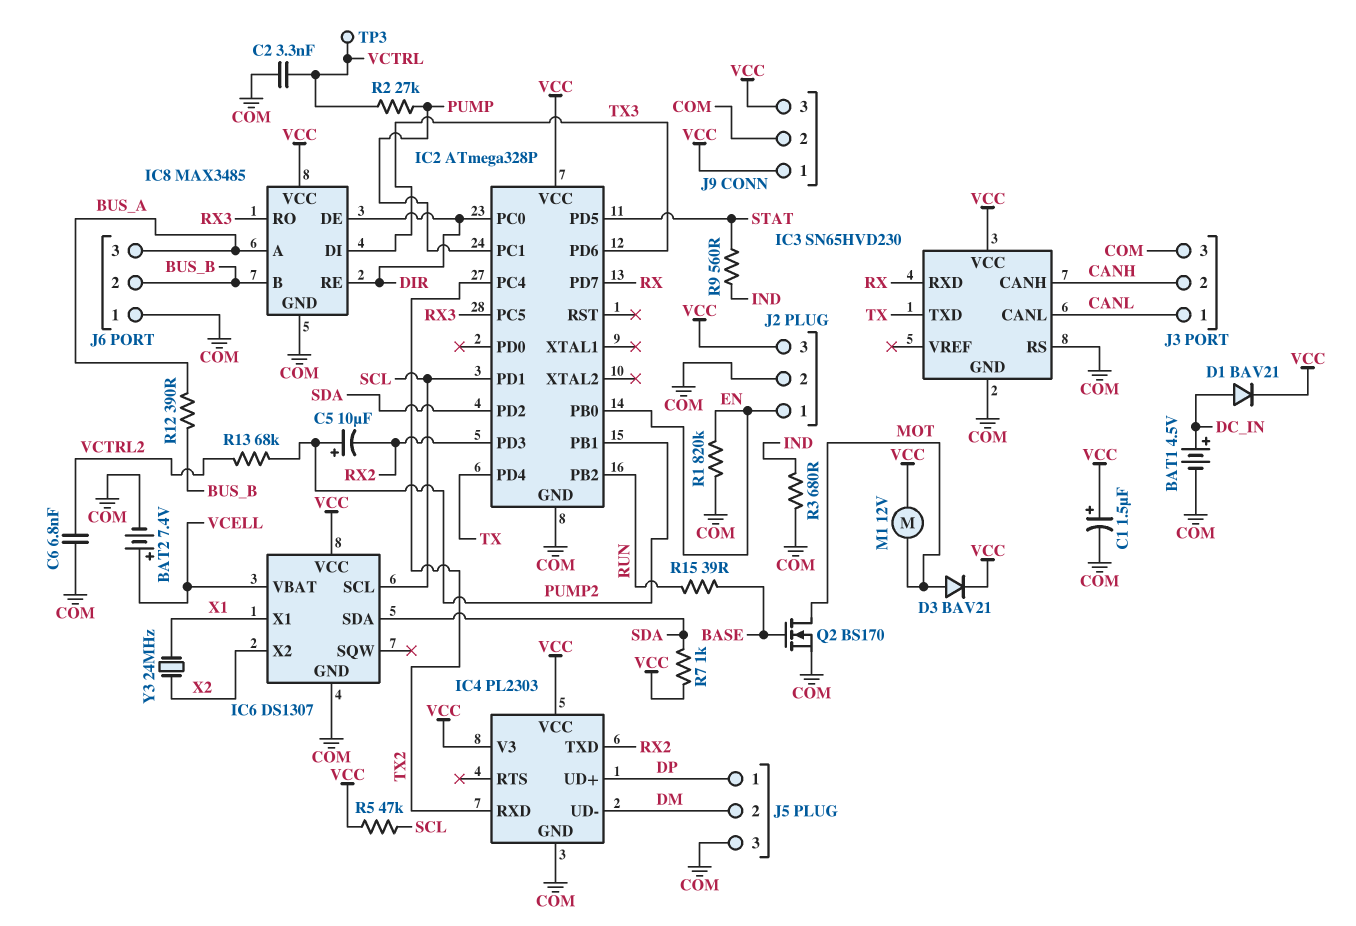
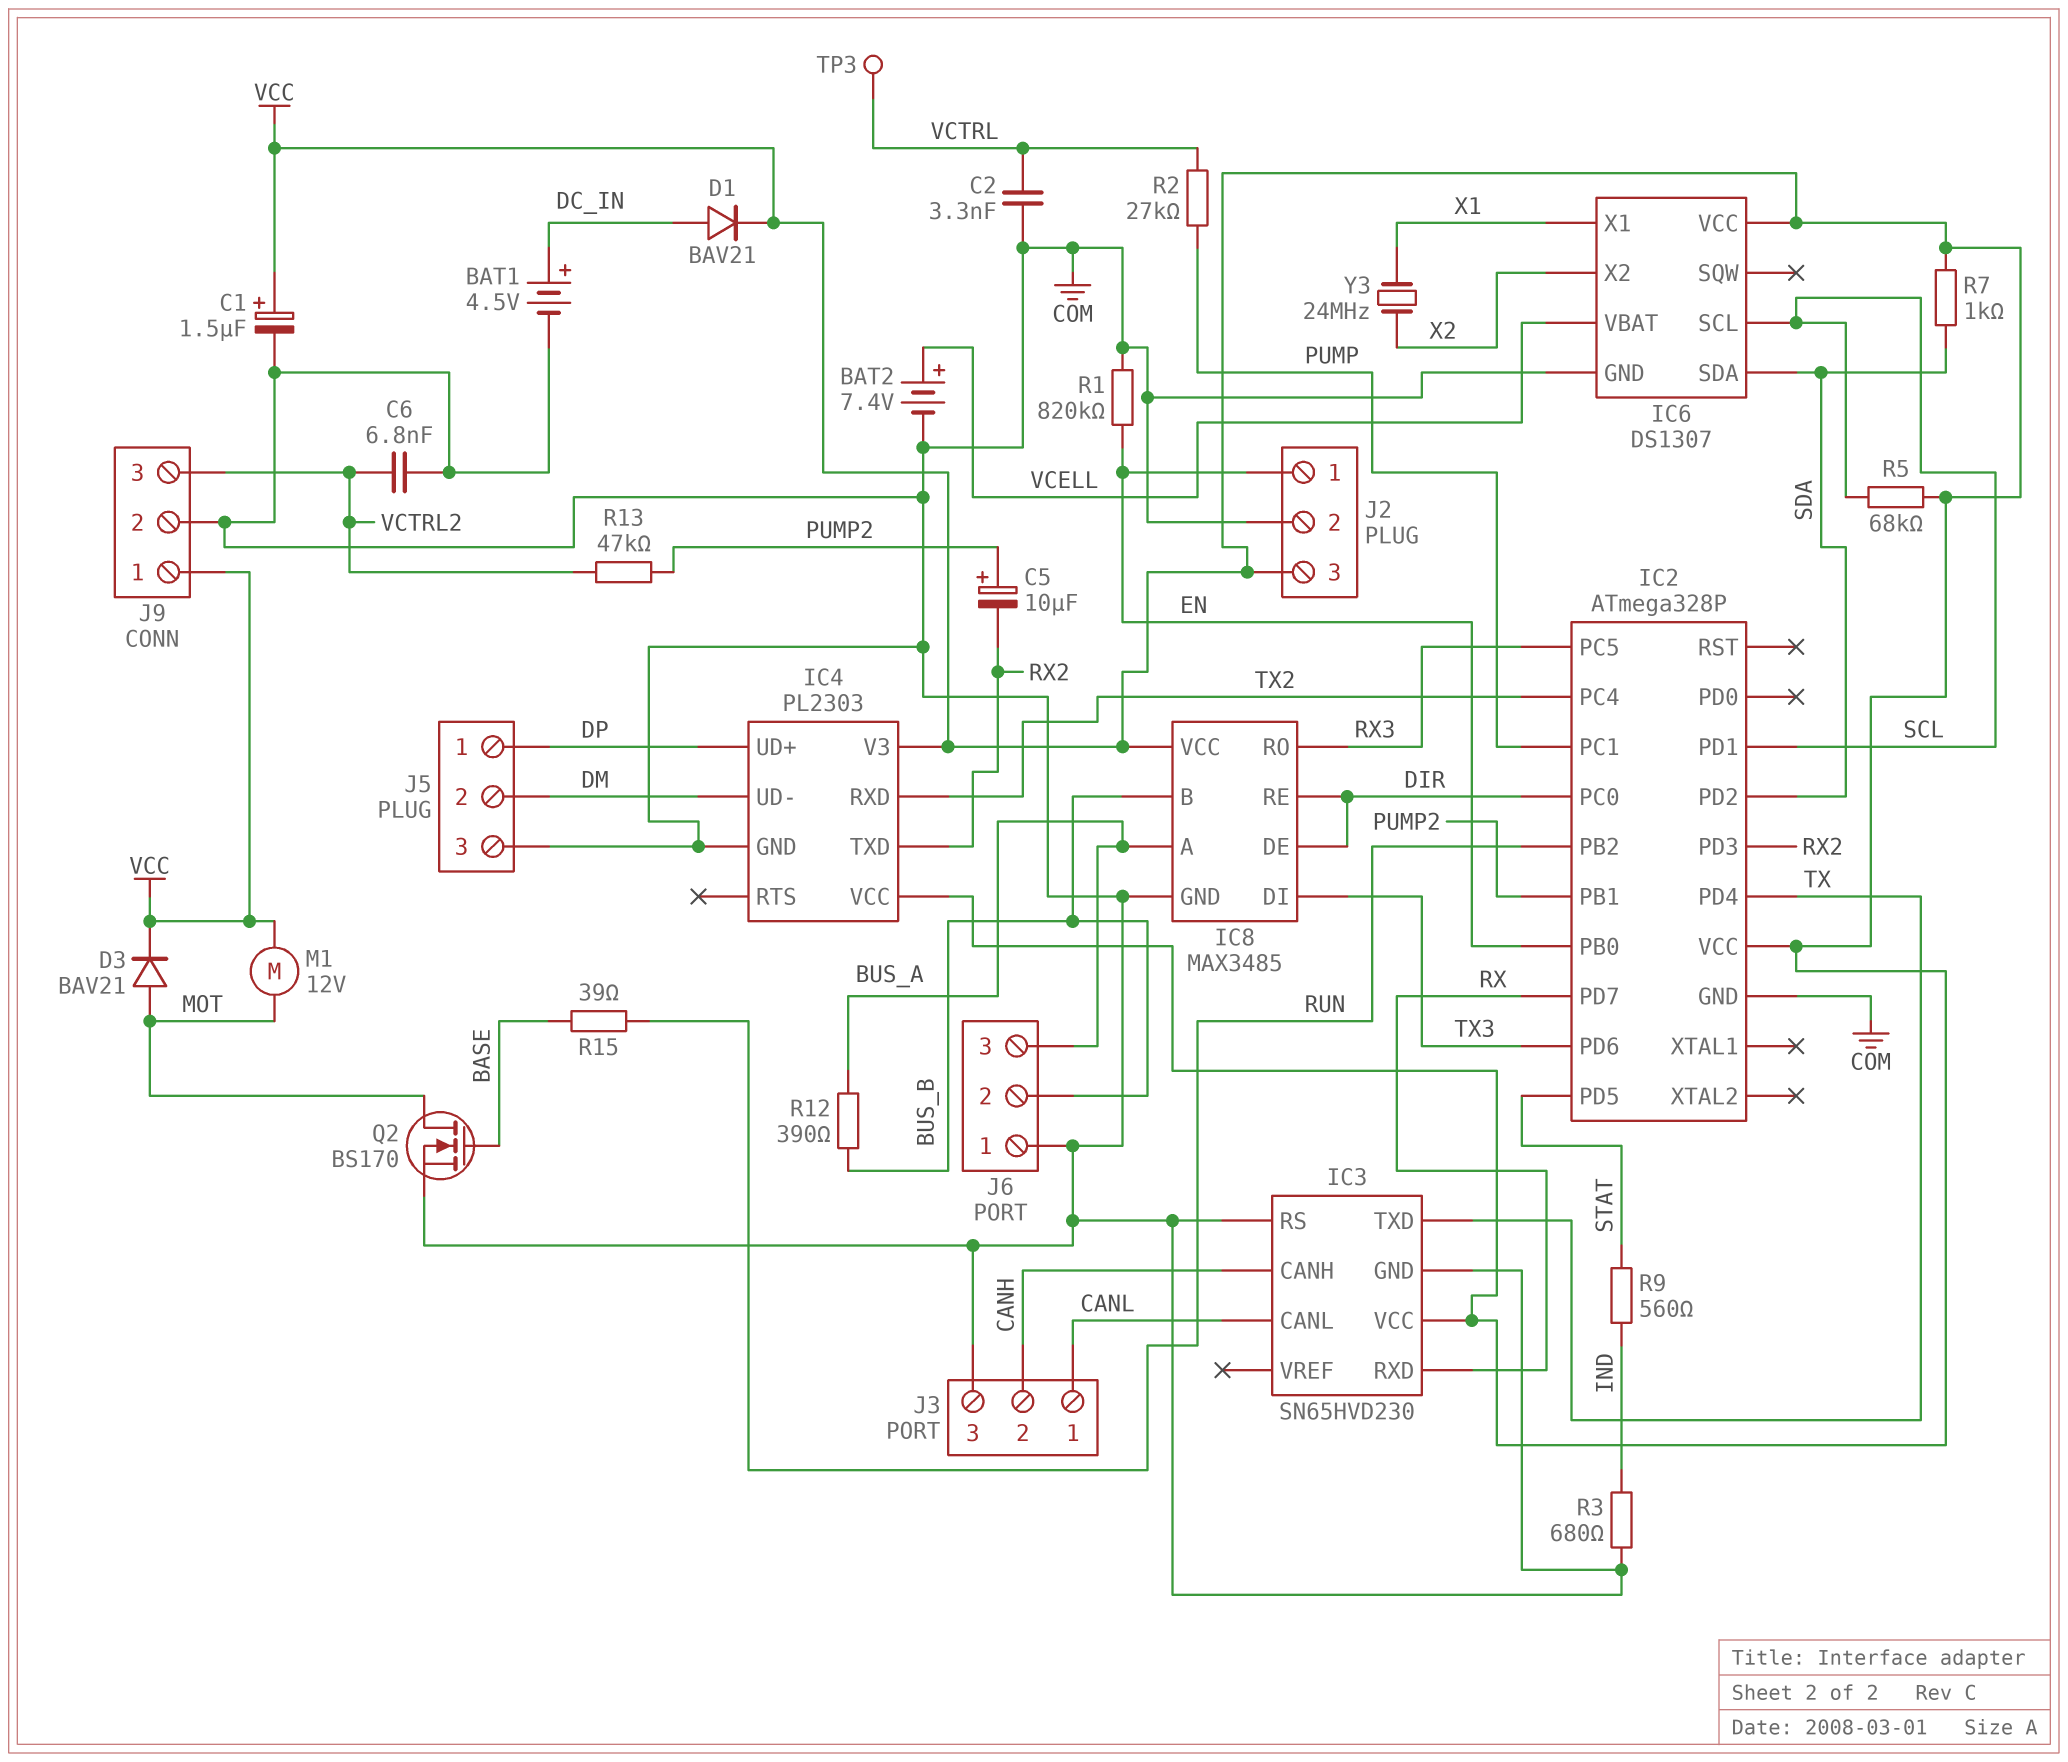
J9 pin 3: VCC -> VCTRL2
R5: 47k (SCL, VCC) -> 68k (SCL, VCC)
R13: 68k (PUMP2, VCTRL2) -> 47k (PUMP2, VCTRL2)

